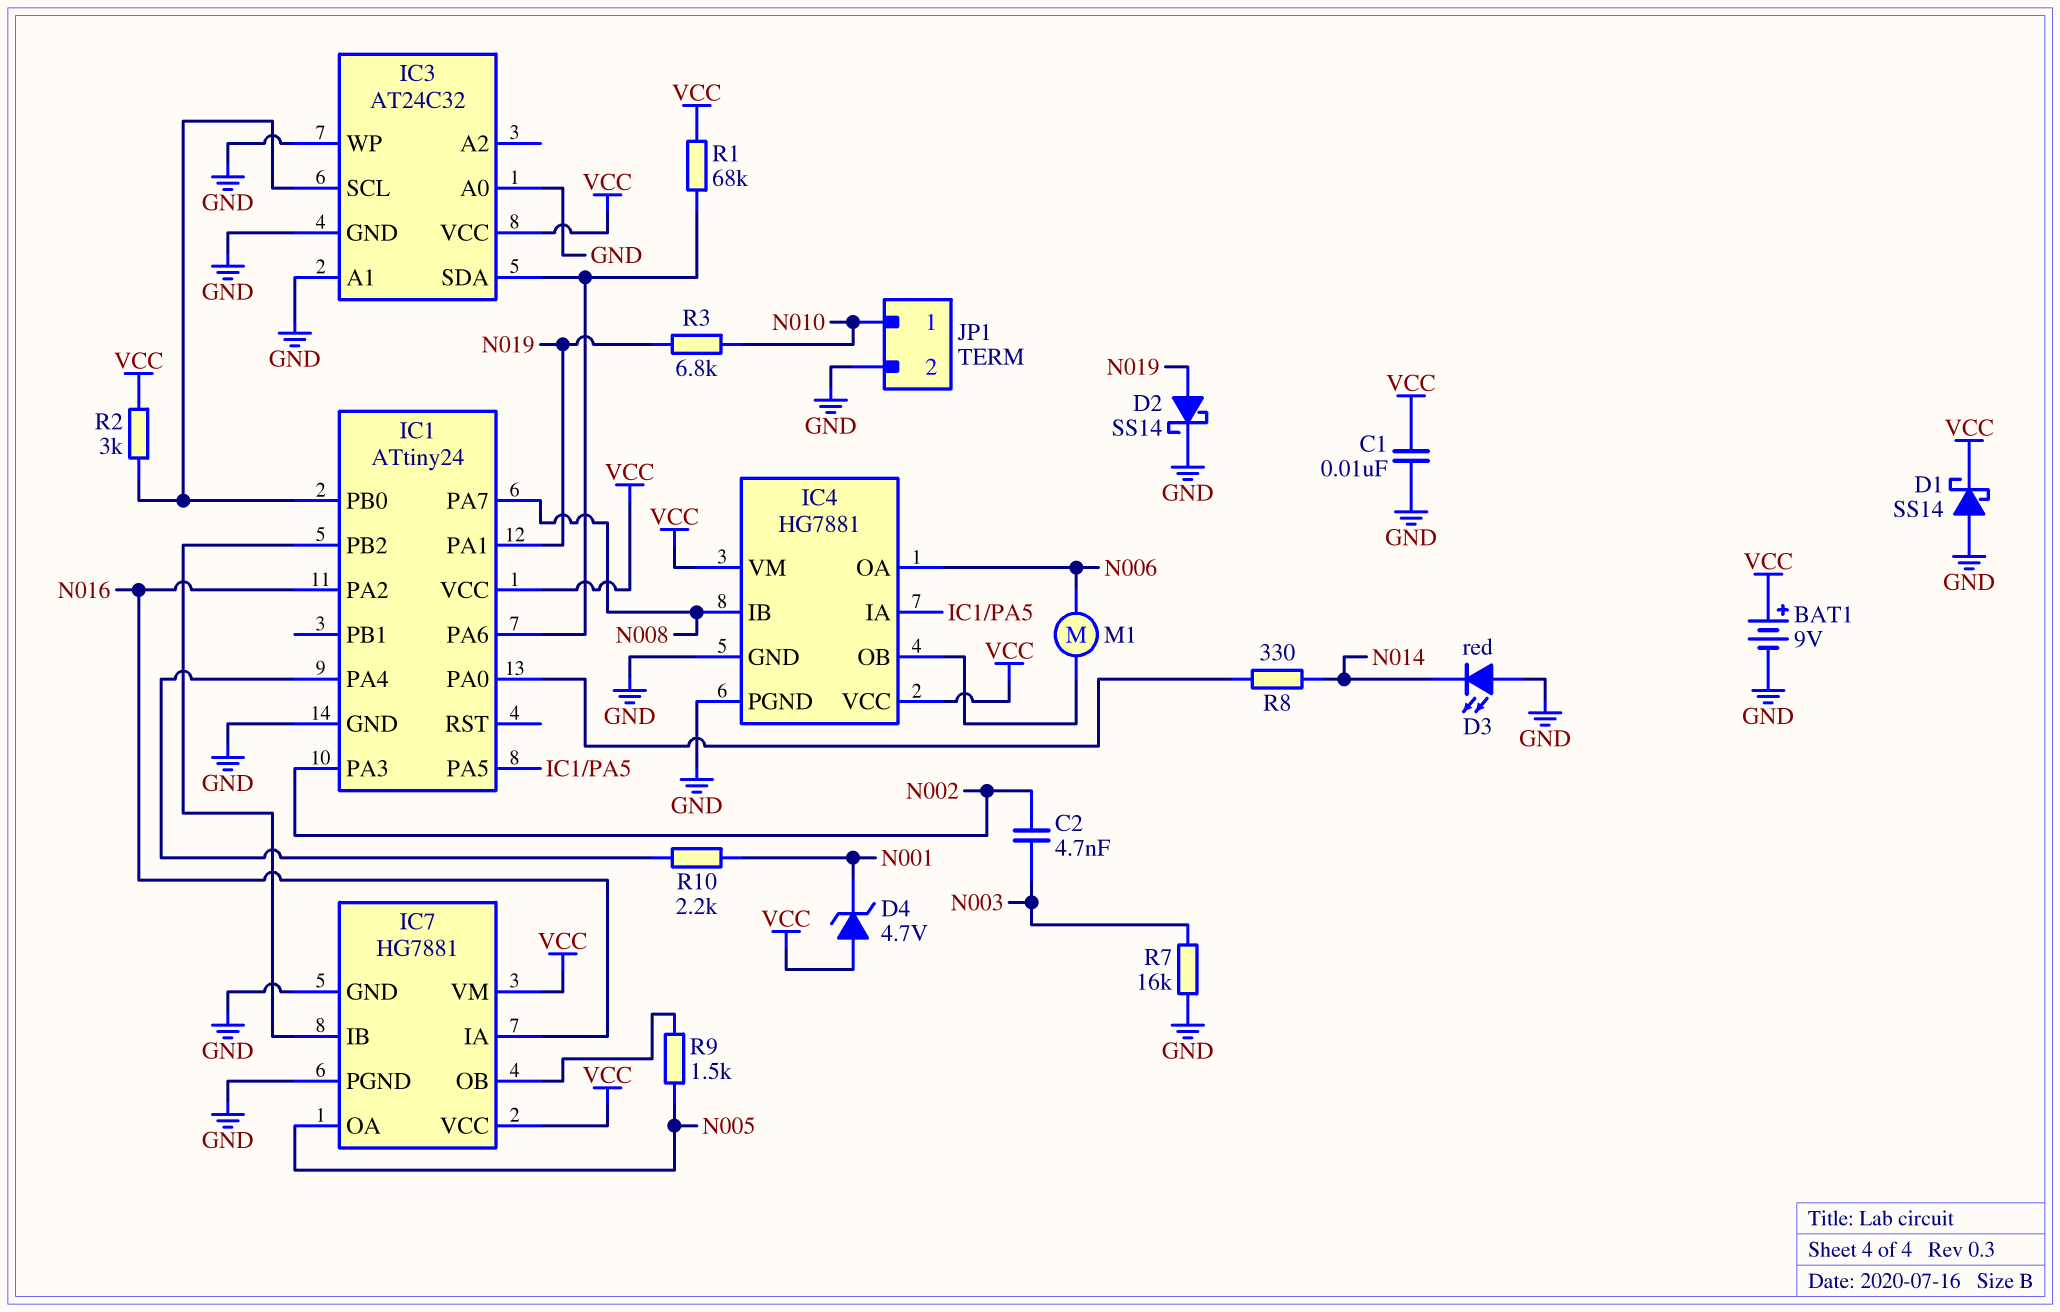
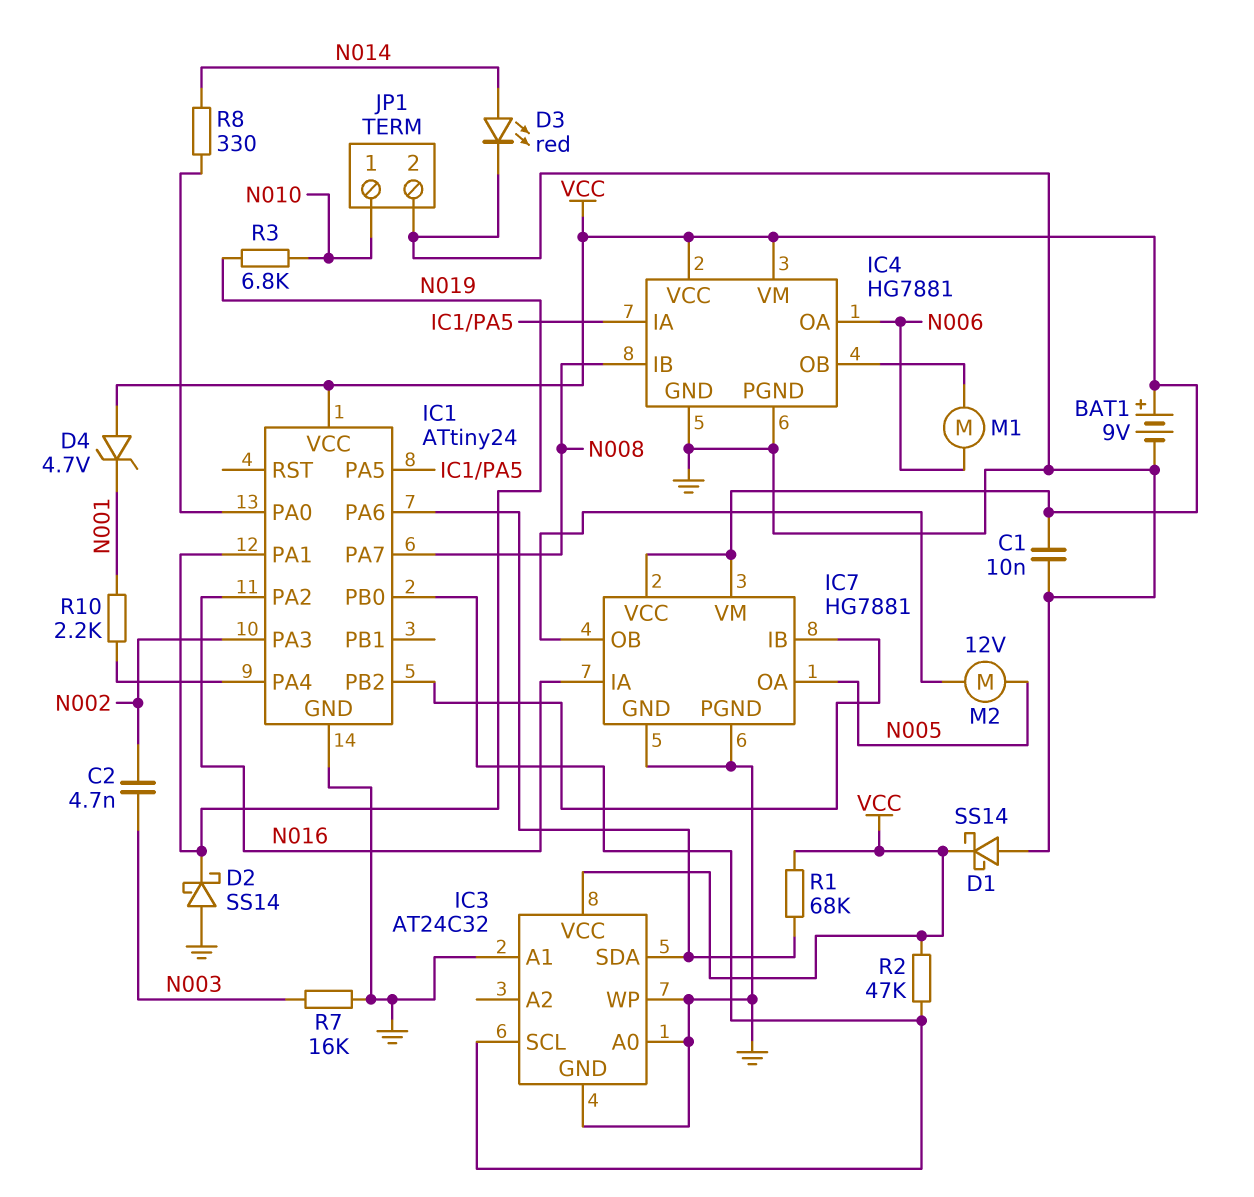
D2: schottky SS14 (A N019, K GND) -> schottky SS14 (A GND, K N019)
D3: LED red (A GND, K N014) -> LED red (A N014, K GND)
M2: none -> motor 12V (IC7/OB, N005)
R2: 3k (IC1/PB0, VCC) -> 47k (IC1/PB0, VCC)
R9: 1.5k (IC7/OB, N005) -> none

